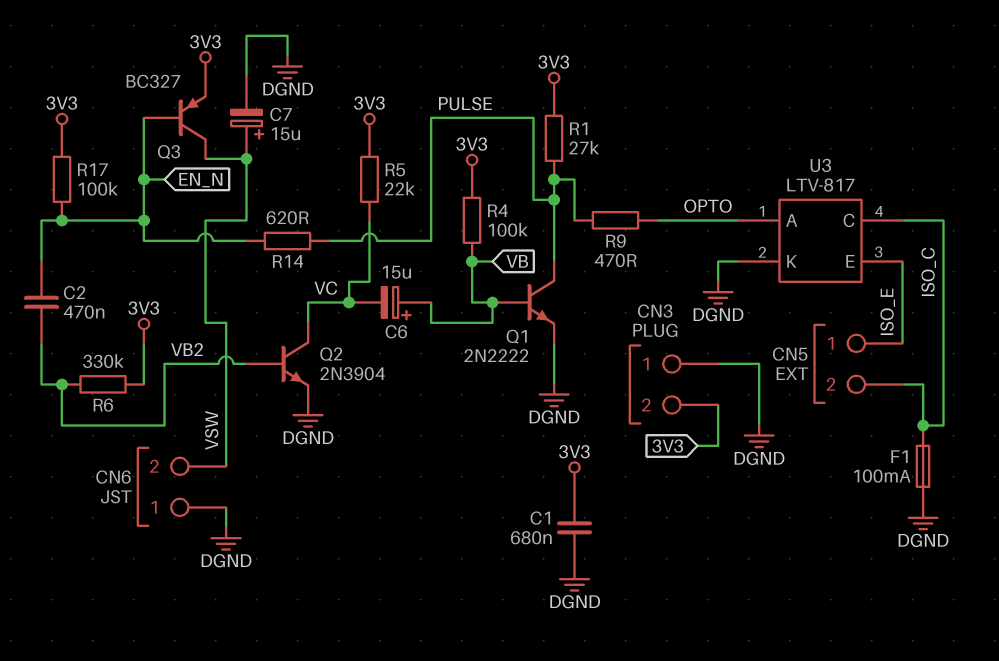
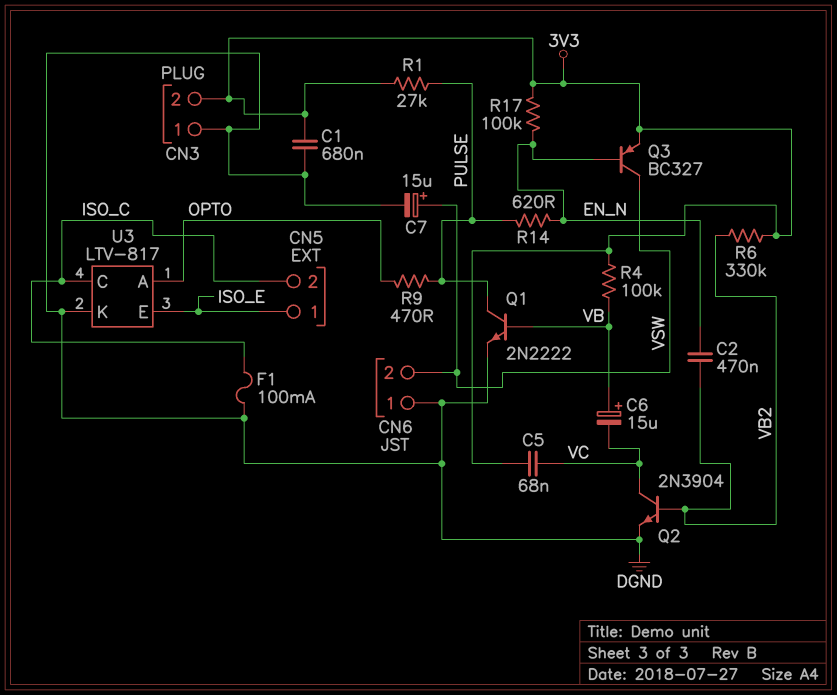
C5: none -> 68nF (3V3, VC)
R5: 22k (3V3, VC) -> none

